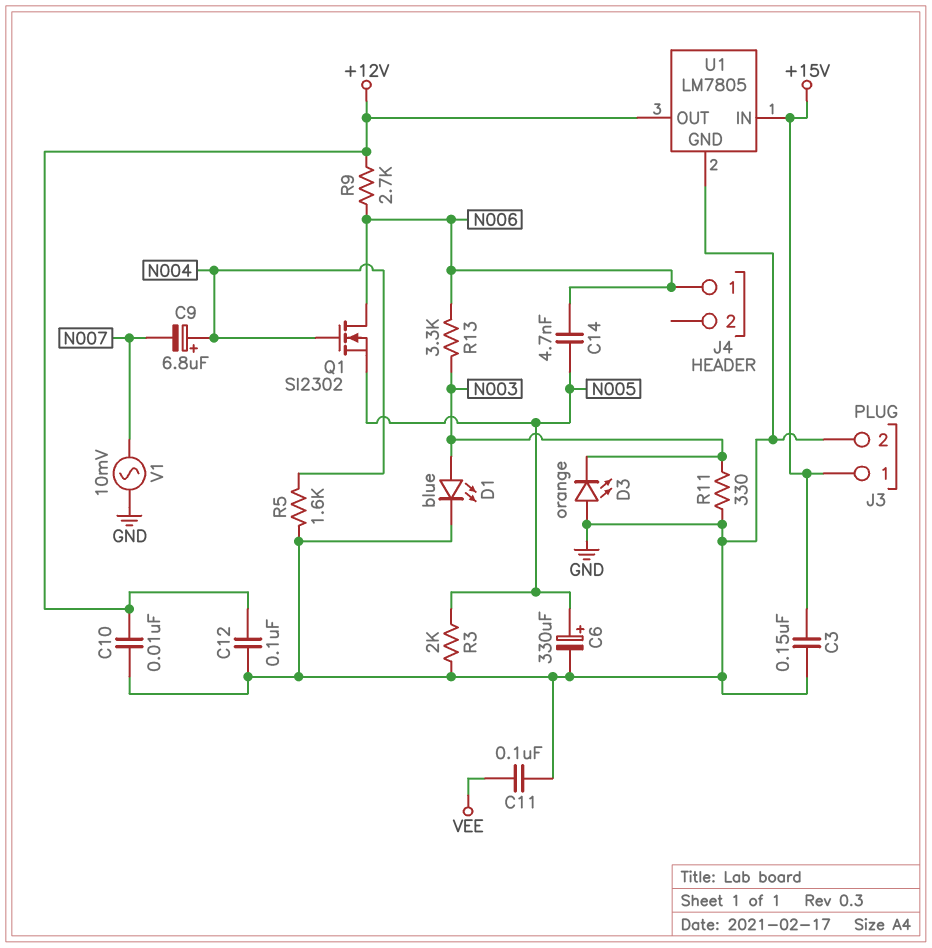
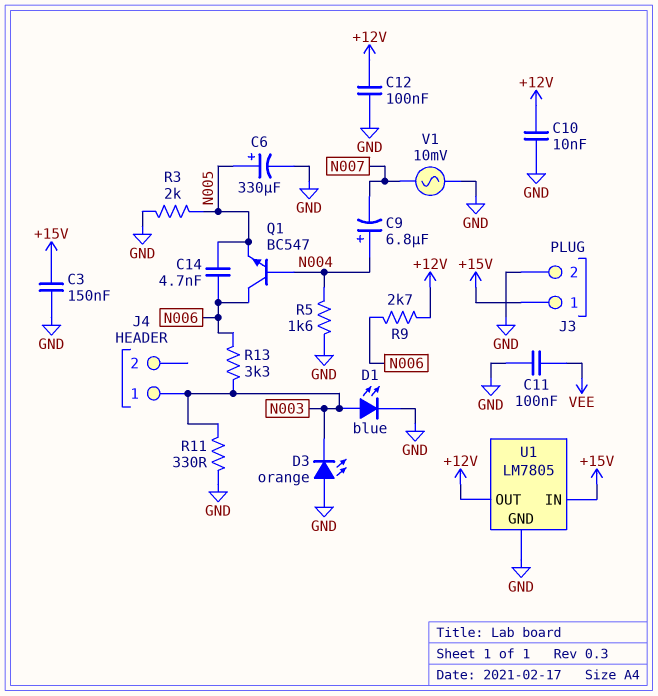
J4 pin 1: N006 -> N003
Q1: NMOS SI2302 (G N004, D N006, S N005) -> NPN BC547 (B N004, C N006, E N005)

